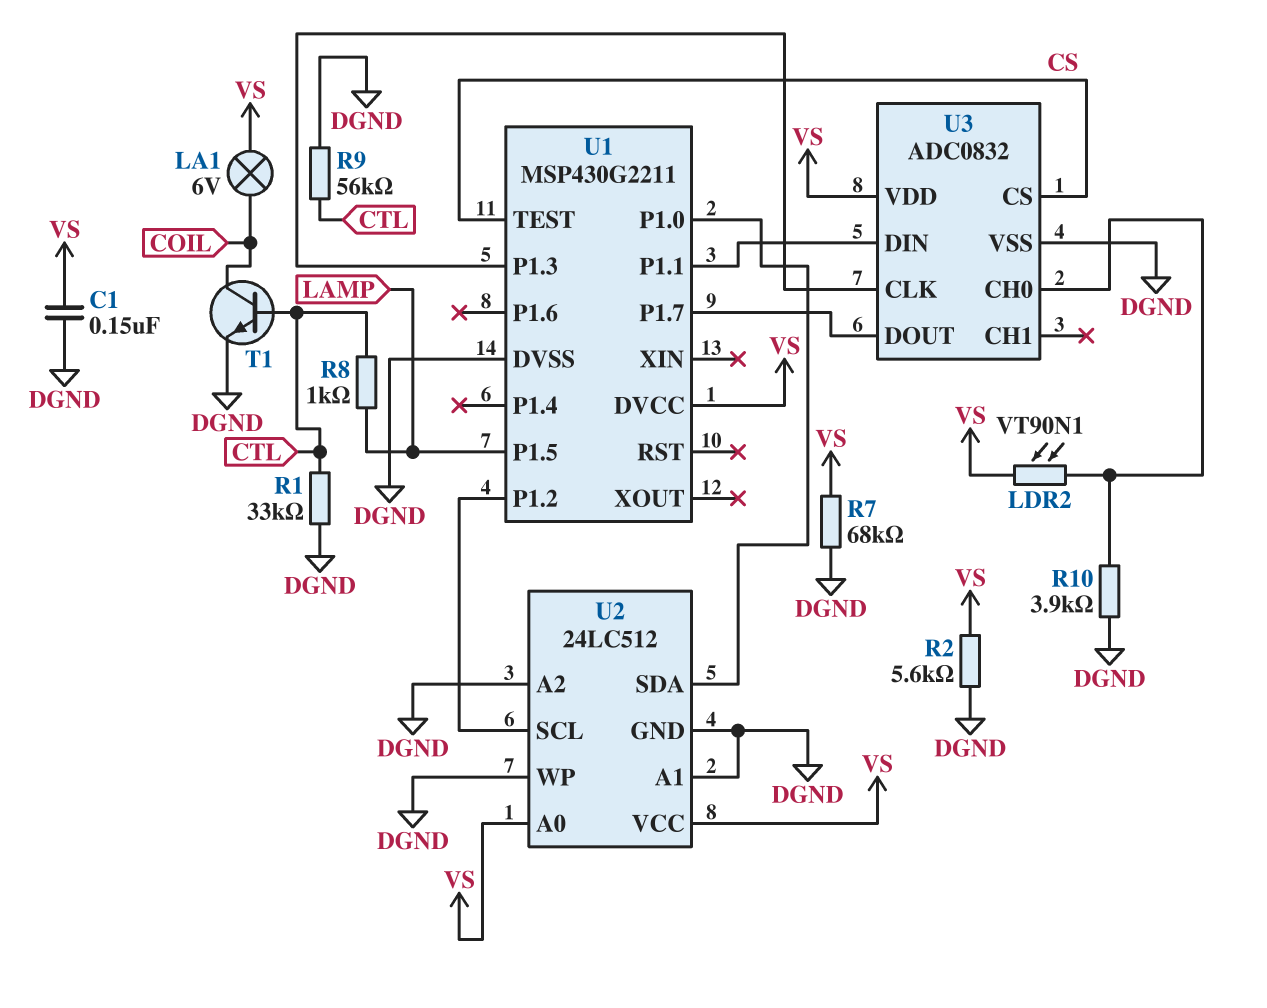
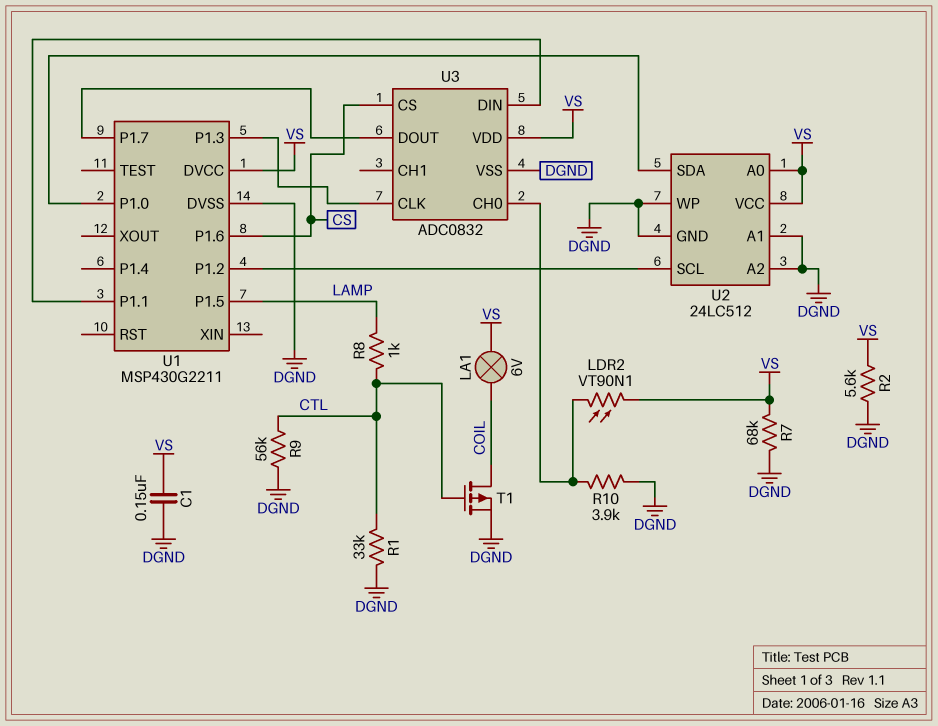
T1: NPN (B CTL, C COIL, E DGND) -> PMOS (G CTL, D COIL, S DGND)
U1 pin P1.6: none -> CS
U1 pin TEST: CS -> none

